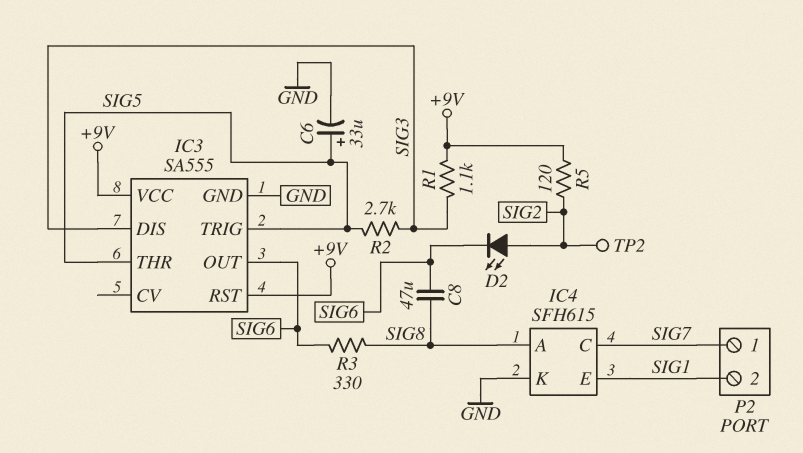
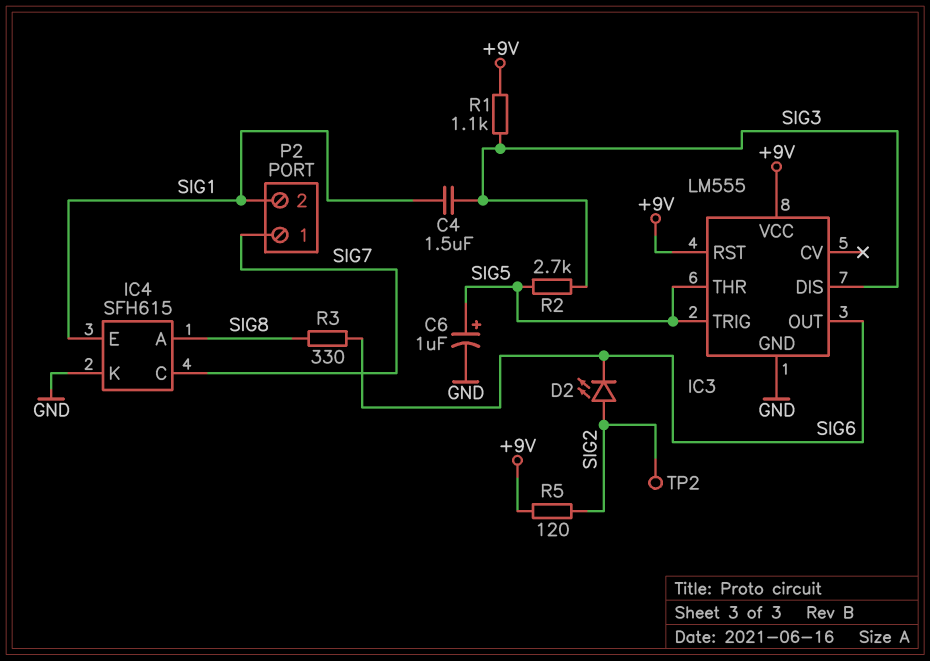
C4: none -> 1.5uF (SIG1, SIG3)
C6: 33uF (plus SIG5, minus GND) -> 1uF (plus SIG5, minus GND)
C8: 47uF (SIG6, SIG8) -> none
IC3: SA555 -> LM555

